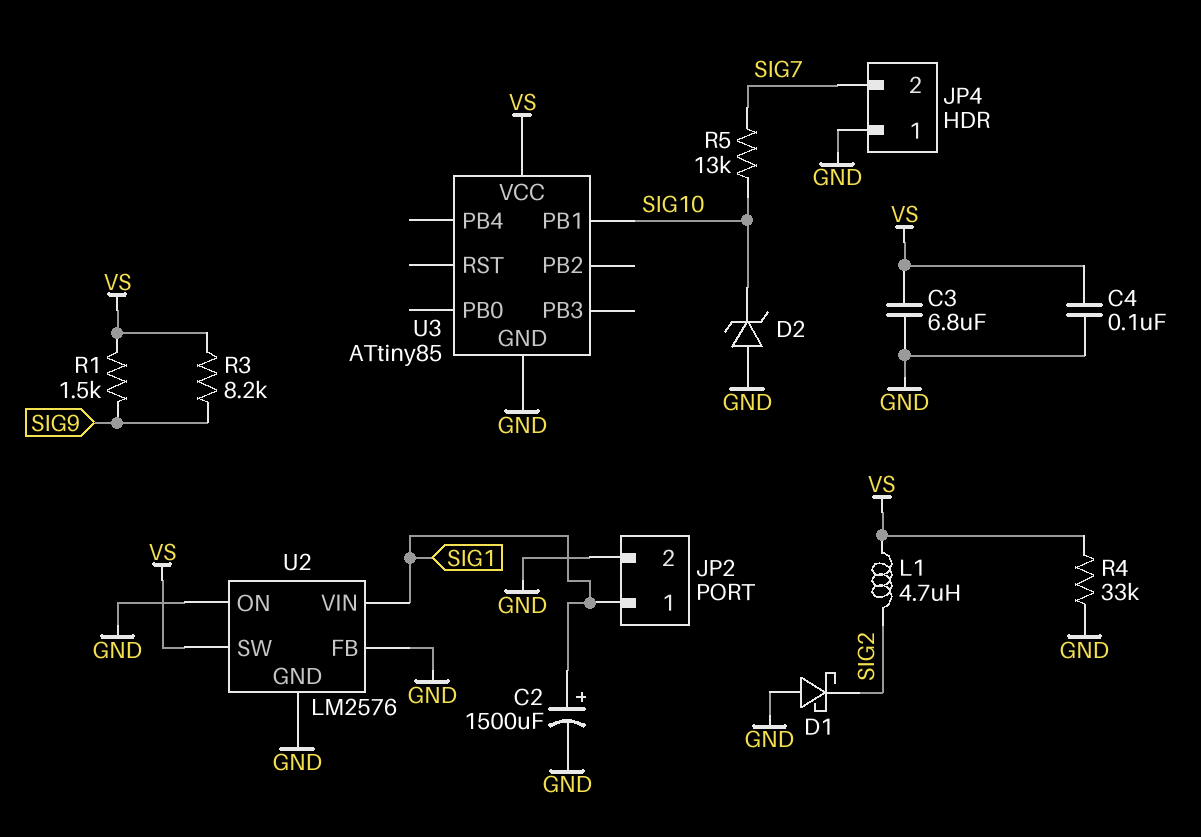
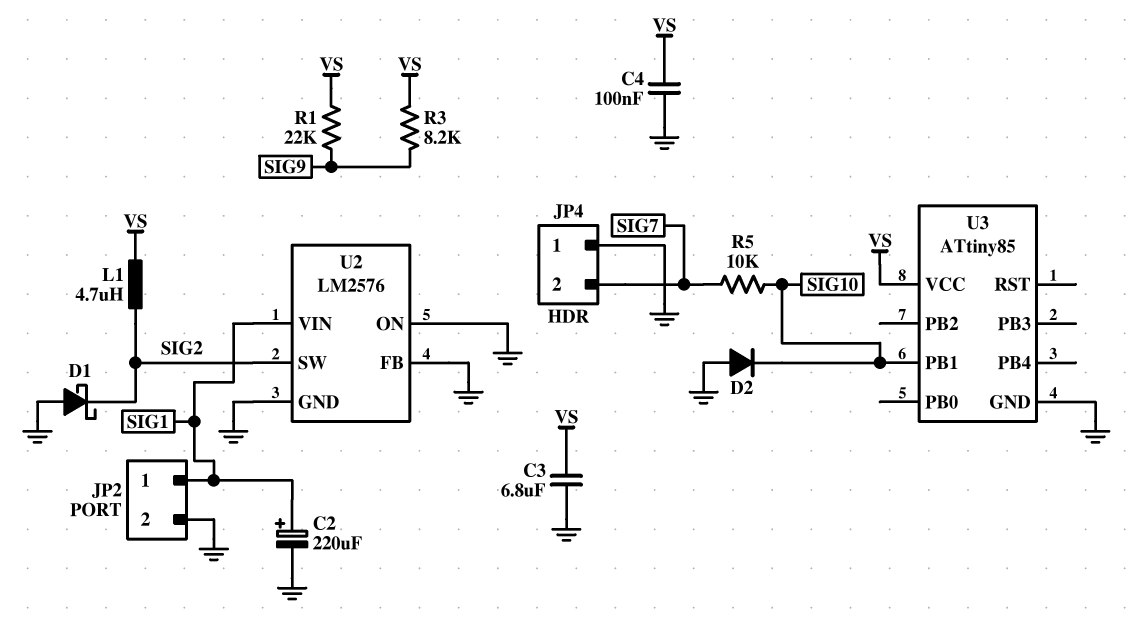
C2: 1500uF (plus SIG1, minus GND) -> 220uF (plus SIG1, minus GND)
D2: zener (A GND, K SIG10) -> diode (A GND, K SIG10)
R1: 1.5k (SIG9, VS) -> 22k (SIG9, VS)
R4: 33k (GND, VS) -> none
R5: 13k (SIG7, SIG10) -> 10k (SIG7, SIG10)
U2 pin SW: VS -> SIG2

